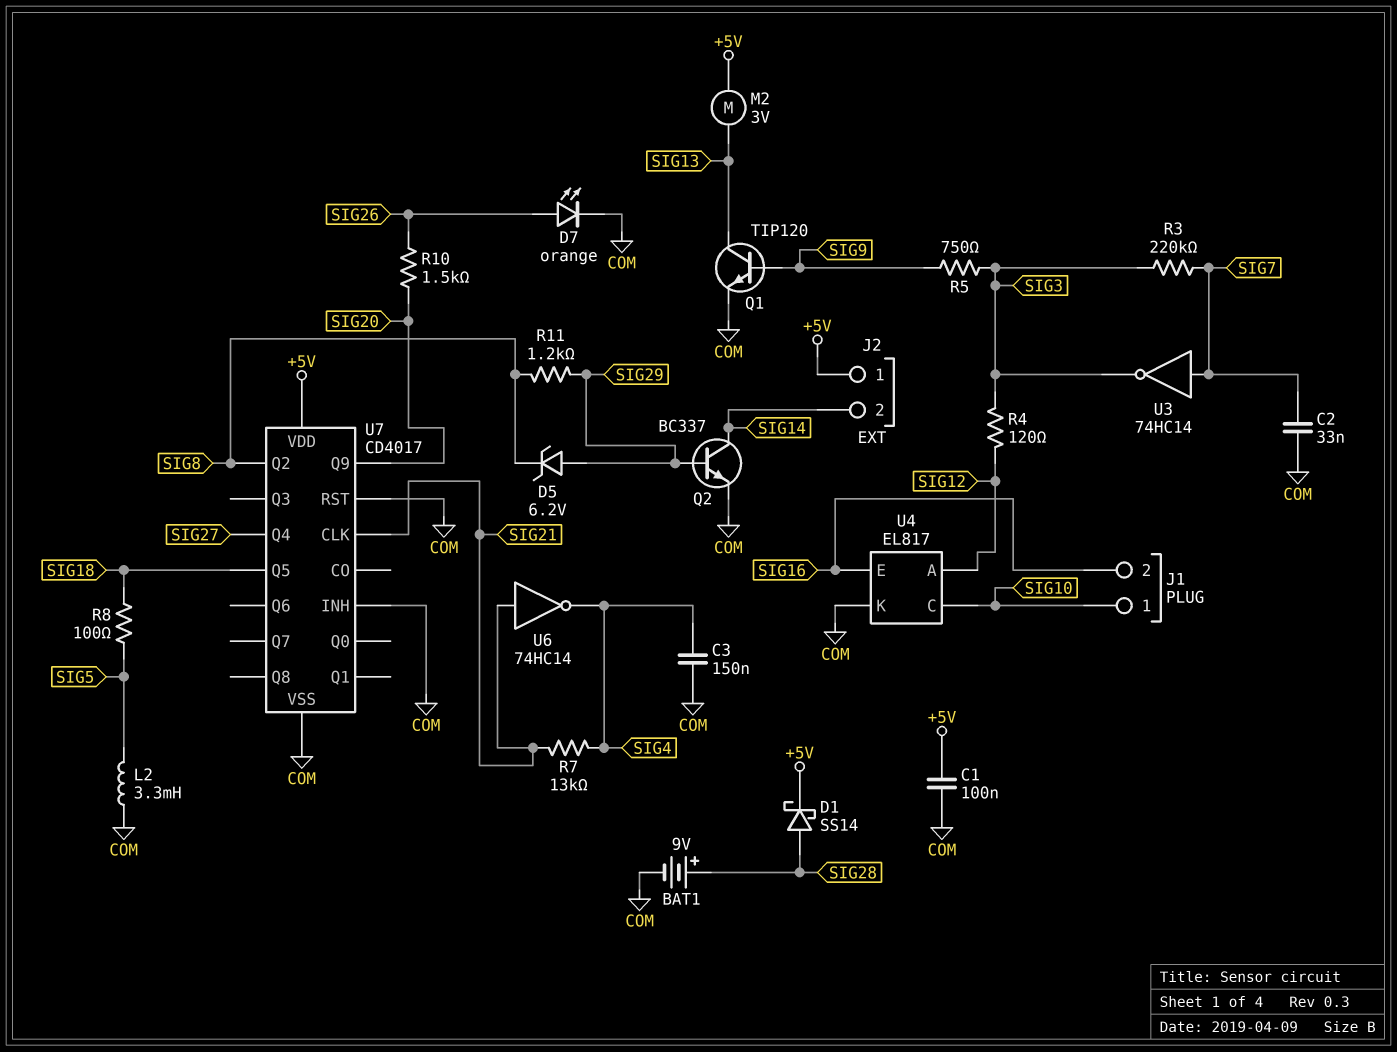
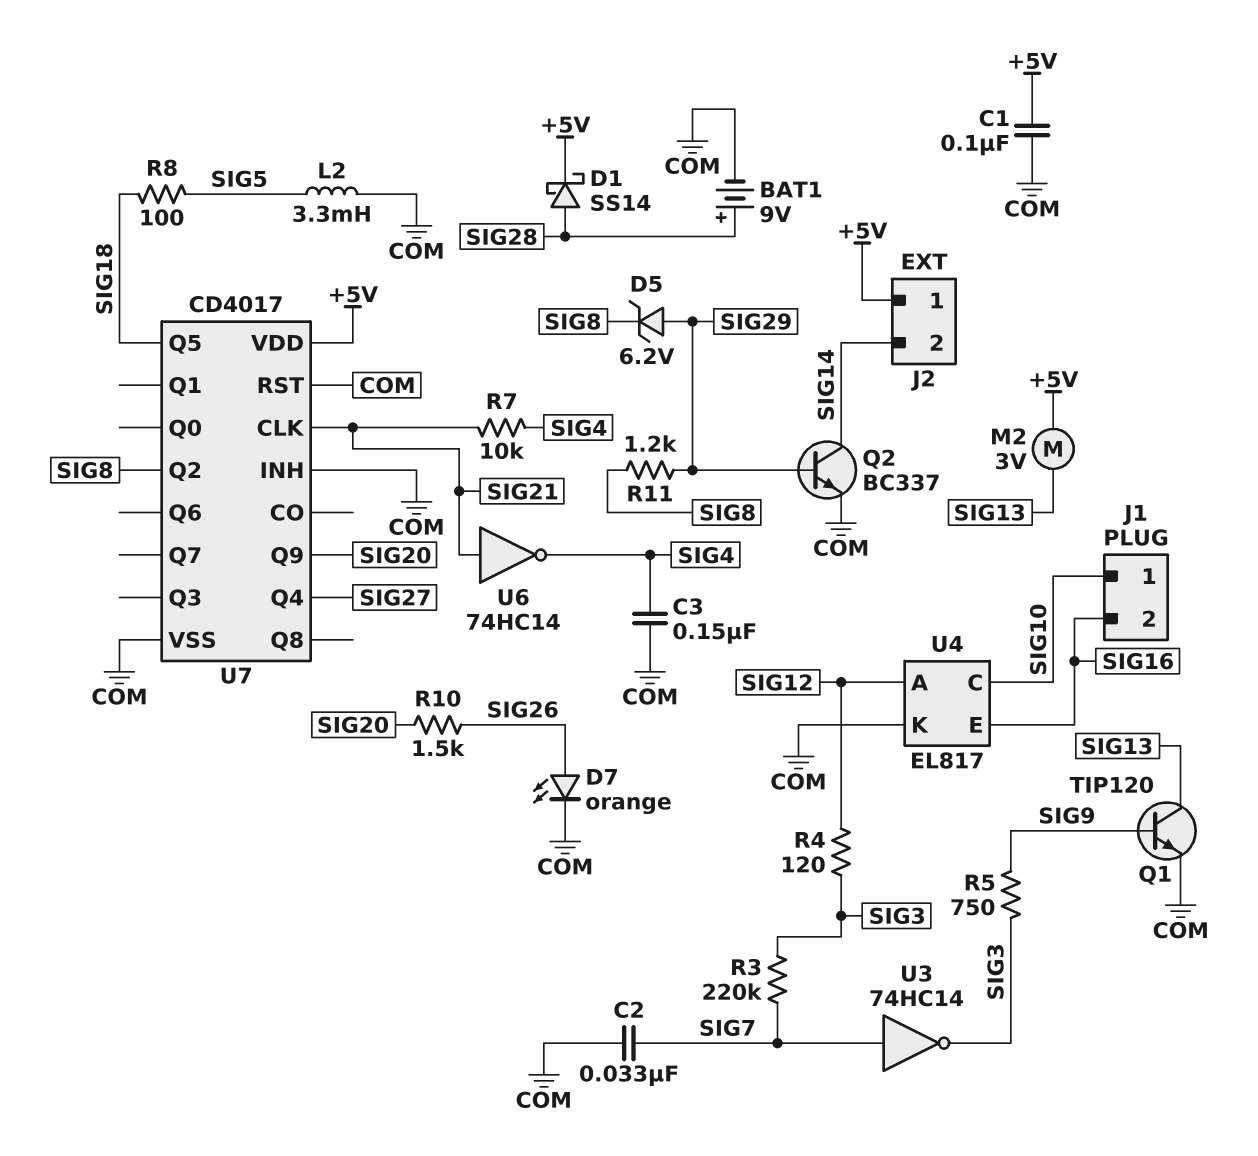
R7: 13k (SIG4, SIG21) -> 10k (SIG4, SIG21)

